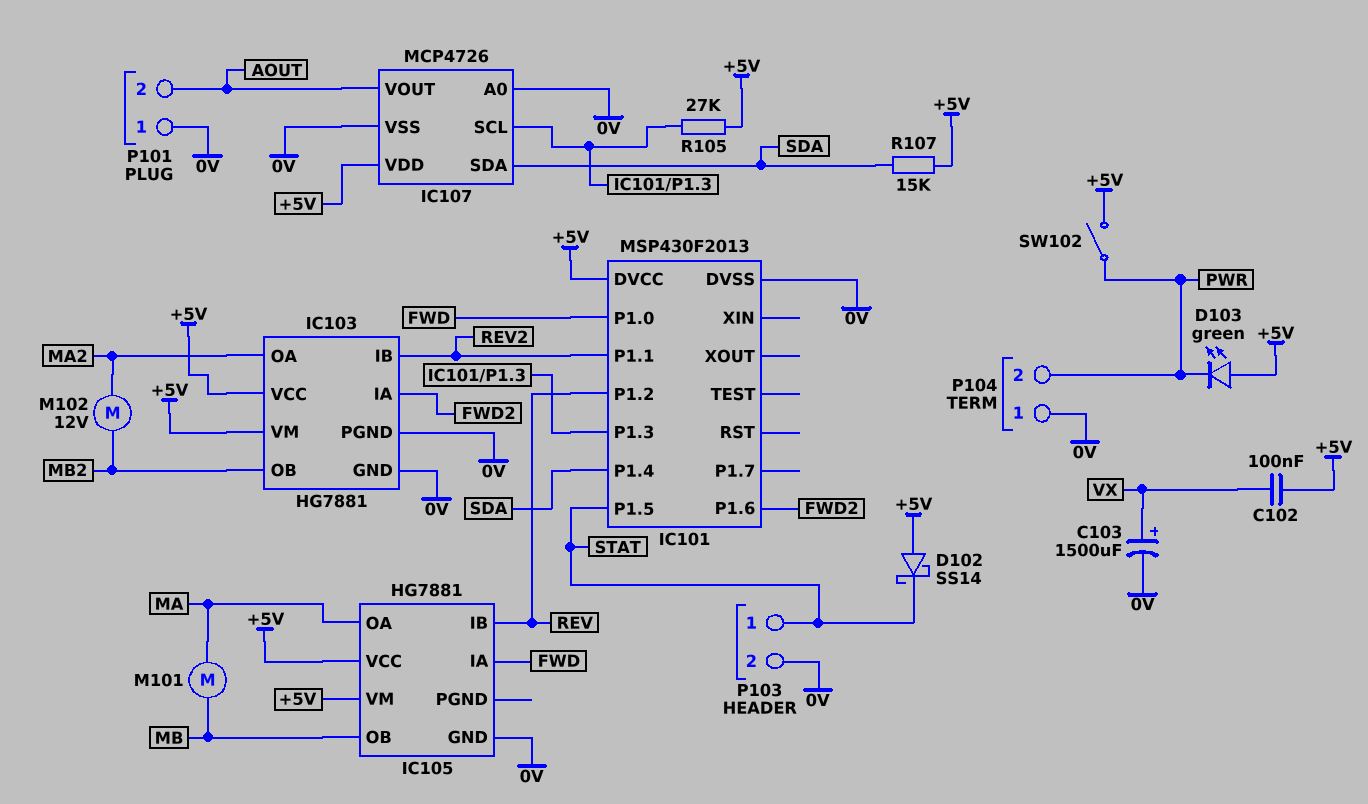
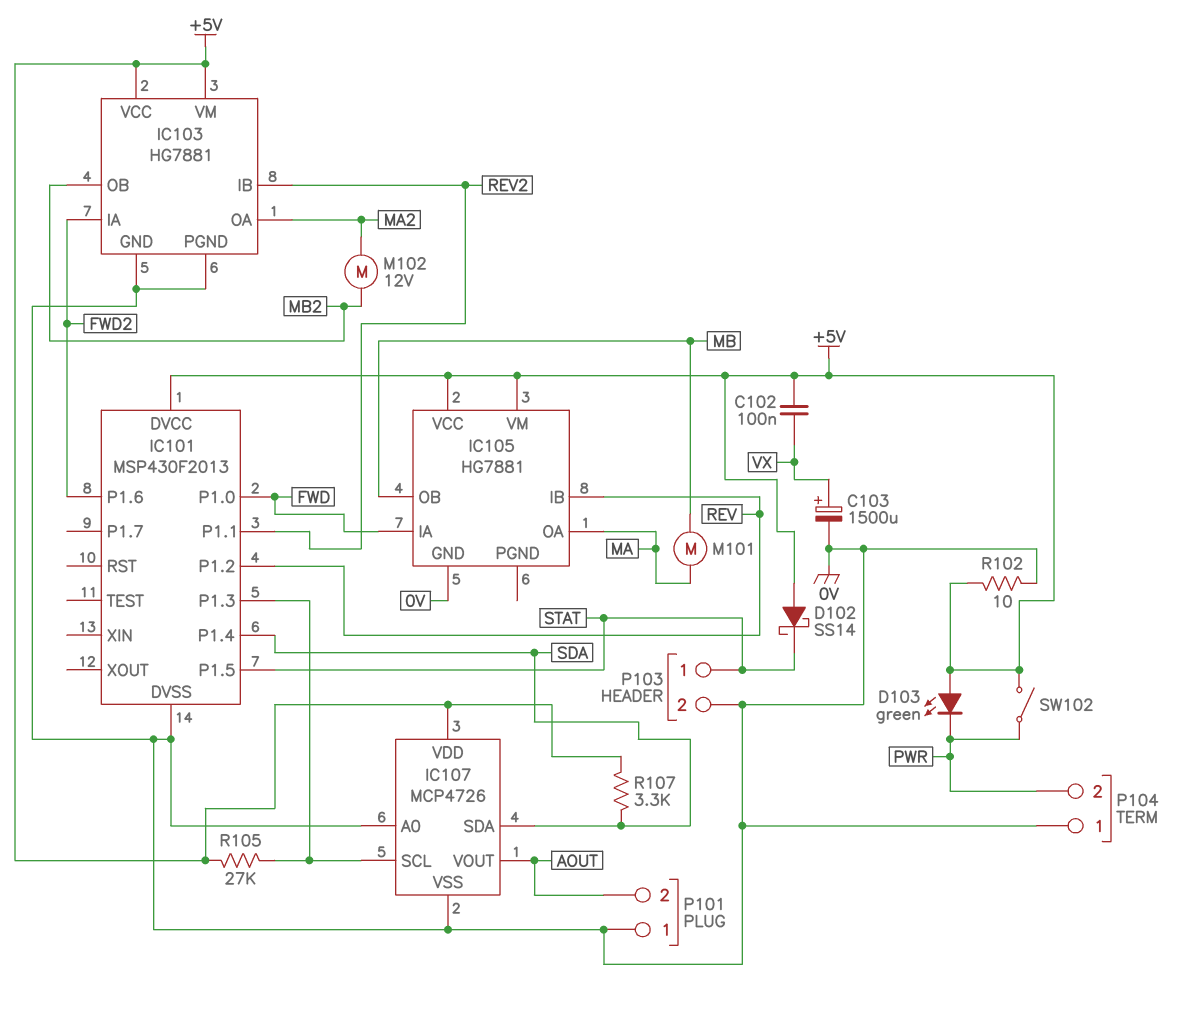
R102: none -> 10 (+5V, 0V)
R107: 15k (+5V, SDA) -> 3.3k (+5V, SDA)

